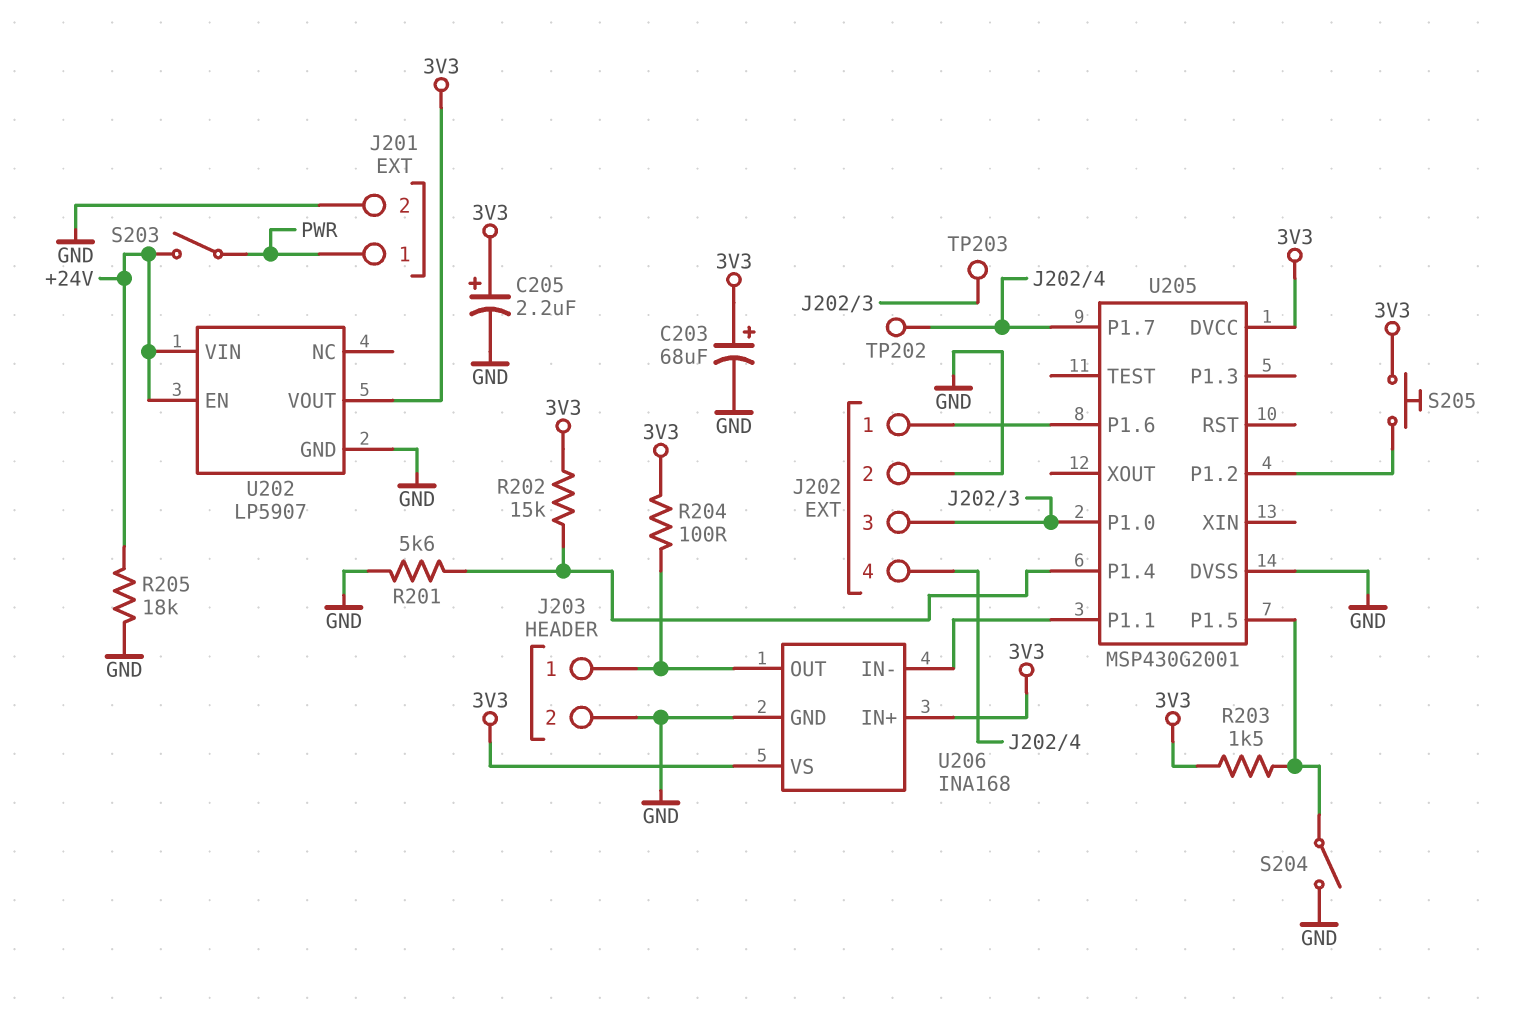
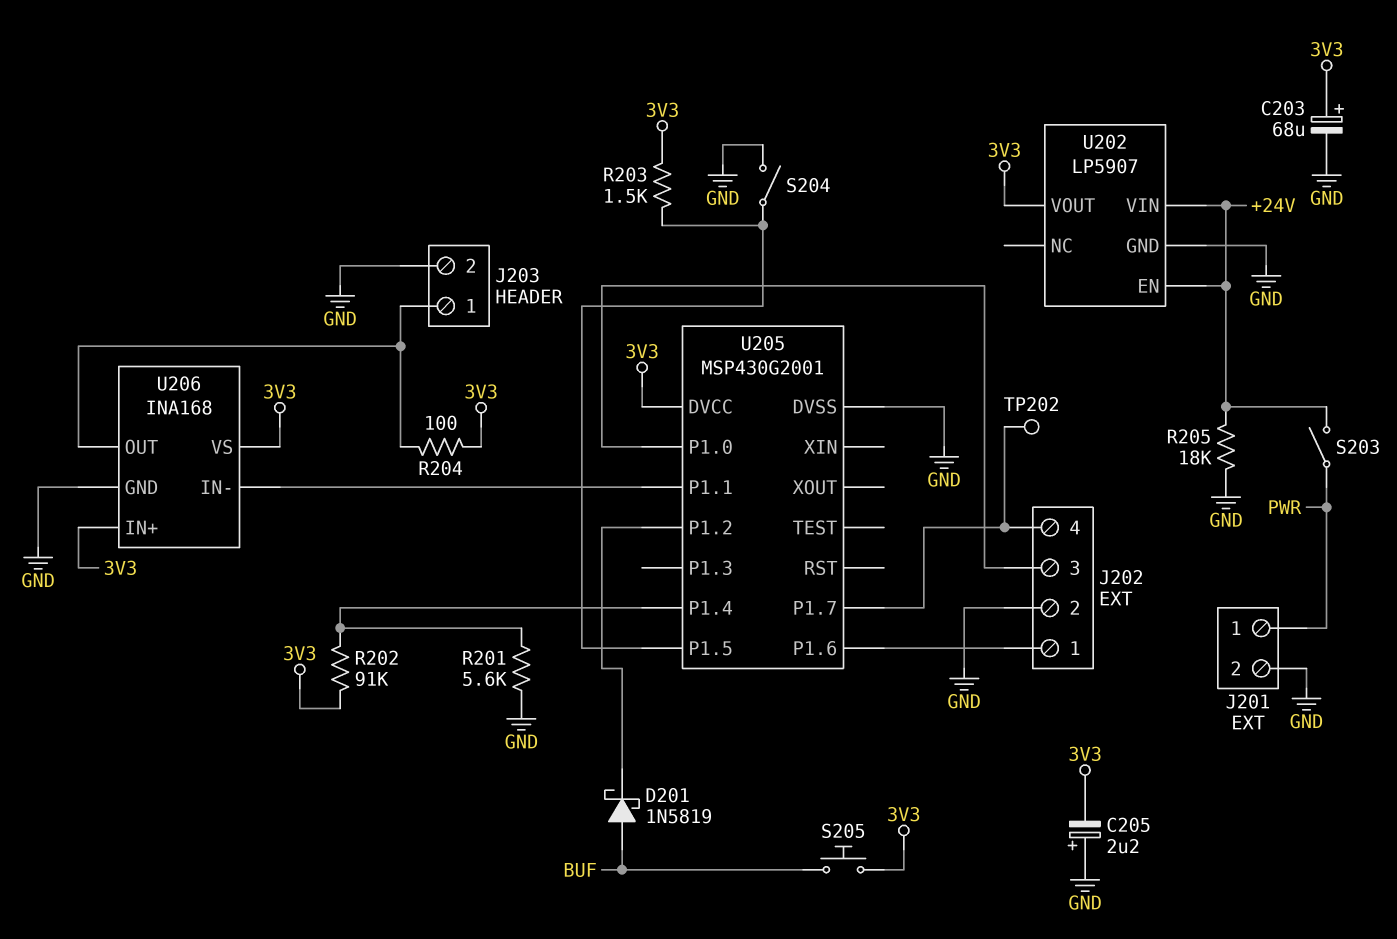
C205: 2.2uF (plus 3V3, minus GND) -> 2.2uF (plus GND, minus 3V3)
D201: none -> schottky 1N5819 (A BUF, K U205/P1.2)
R202: 15k (3V3, U205/P1.4) -> 91k (3V3, U205/P1.4)
S205: button (3V3, U205/P1.2) -> button (3V3, BUF)
TP203: test point (J202/3) -> none

